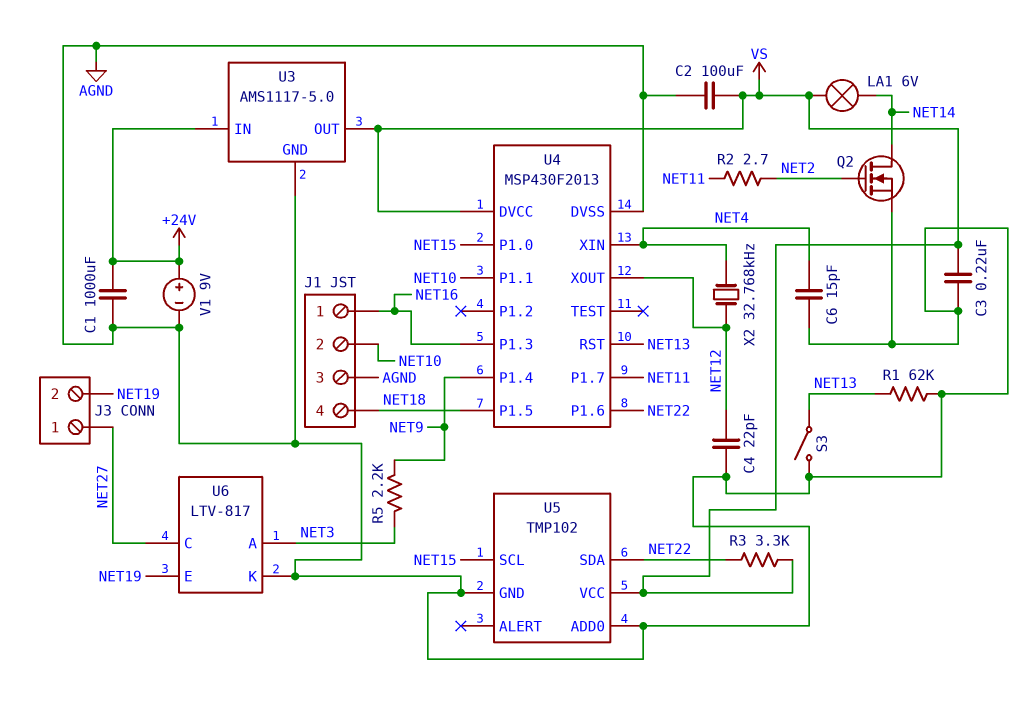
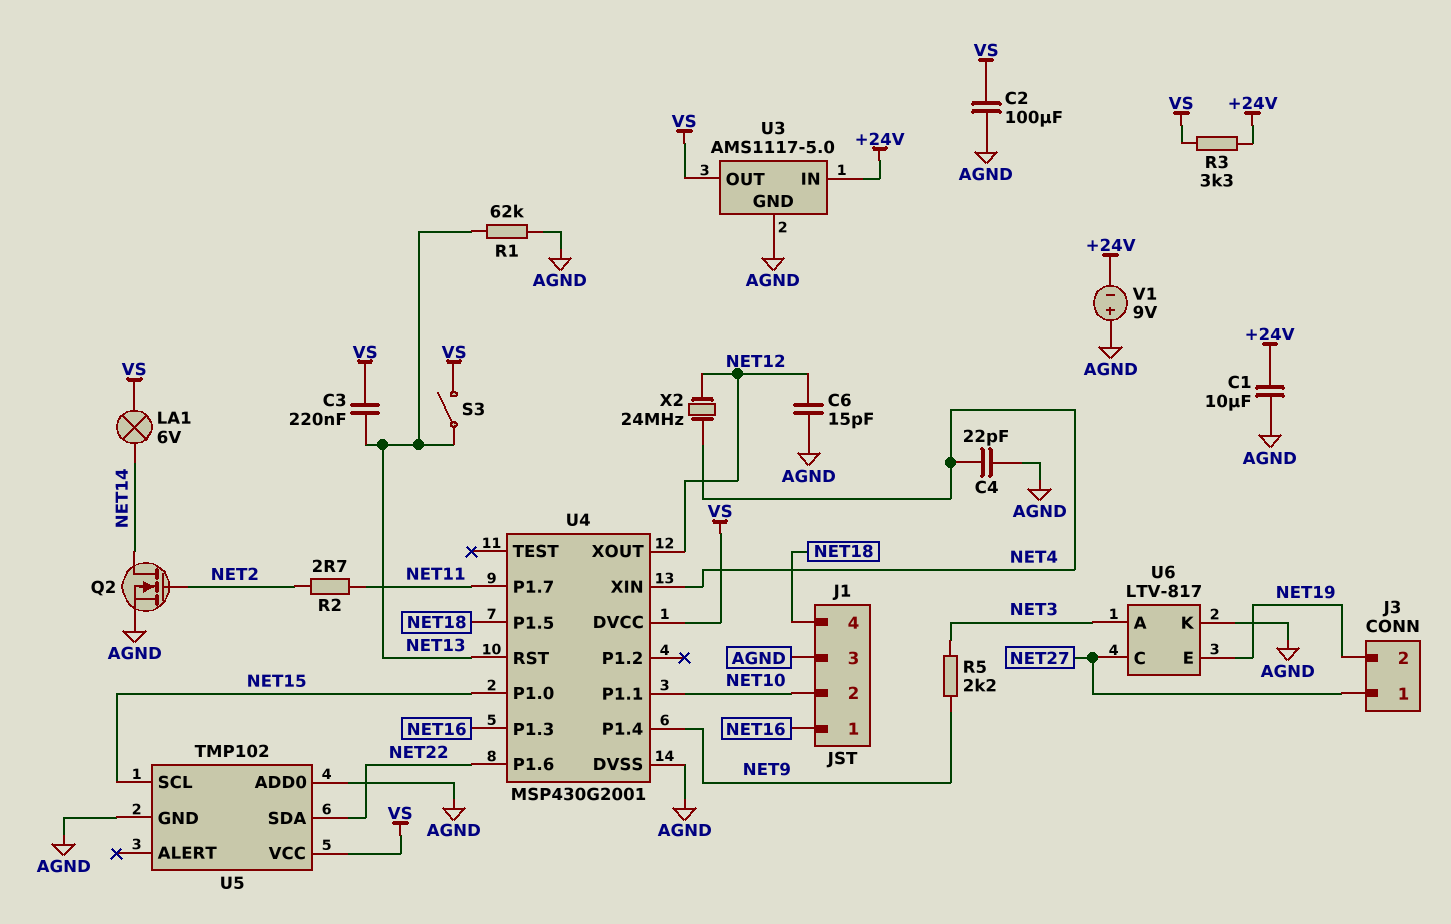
C1: 1000uF (+24V, AGND) -> 10uF (+24V, AGND)
C3: 220nF (AGND, VS) -> 220nF (NET13, VS)
C4: 22pF (AGND, NET12) -> 22pF (AGND, NET4)
C6: 15pF (AGND, NET4) -> 15pF (AGND, NET12)
R3: 3.3k (NET22, VS) -> 3.3k (+24V, VS)
S3: switch (AGND, NET13) -> switch (NET13, VS)
U4: MSP430F2013 -> MSP430G2001
V1: 9V (plus +24V, minus AGND) -> 9V (plus AGND, minus +24V)
X2: 32.768kHz (NET4, NET12) -> 24MHz (NET4, NET12)

